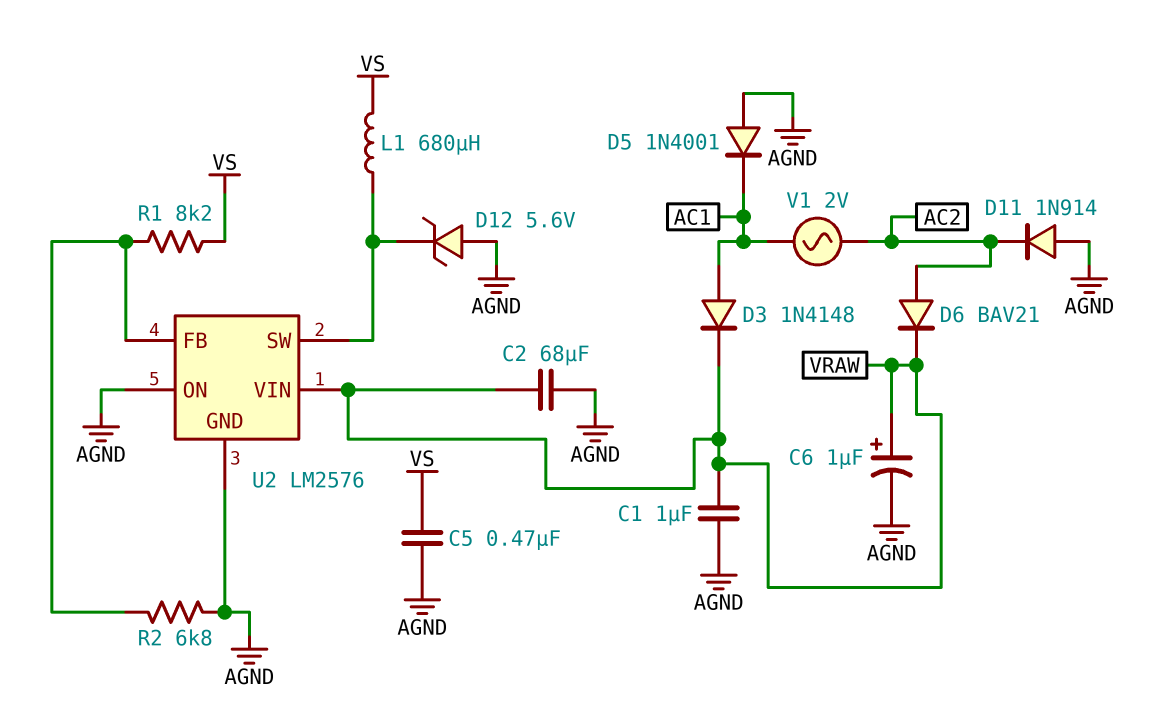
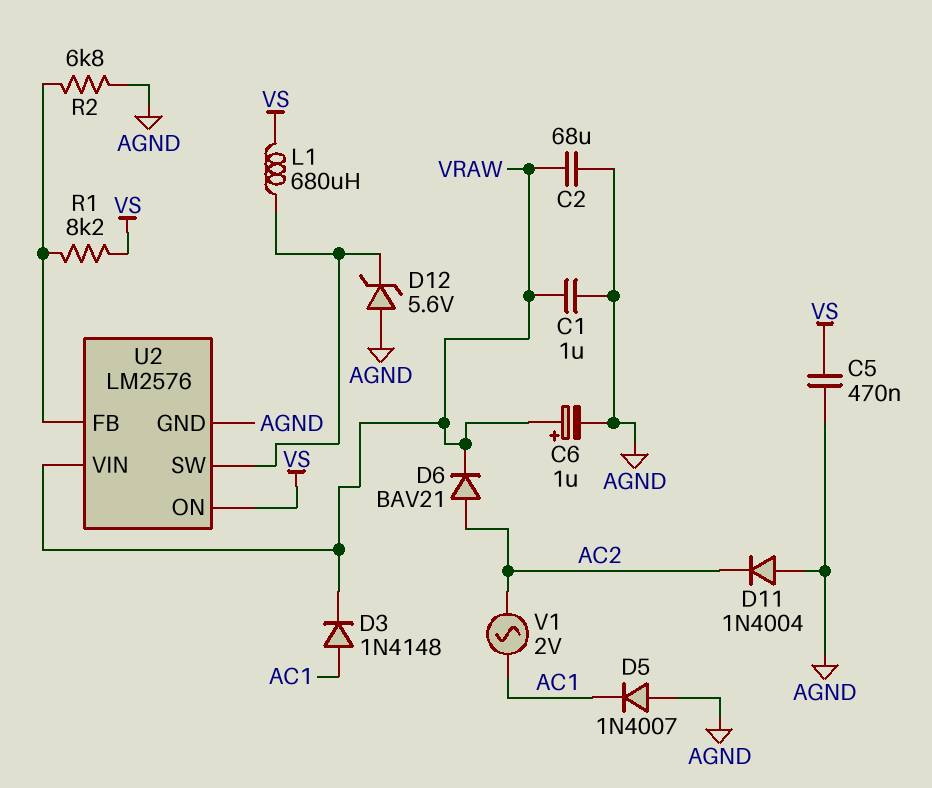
D5: diode 1N4001 (A AGND, K AC1) -> diode 1N4007 (A AGND, K AC1)
D11: diode 1N914 (A AGND, K AC2) -> diode 1N4004 (A AGND, K AC2)
U2 pin ON: AGND -> VS

